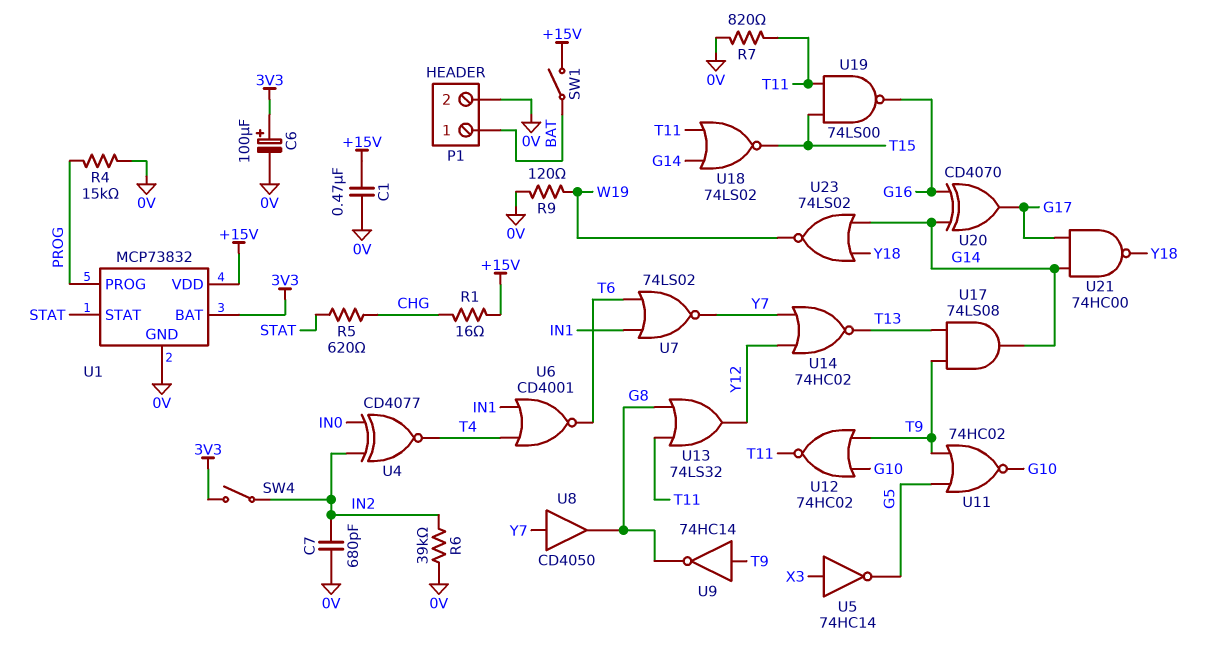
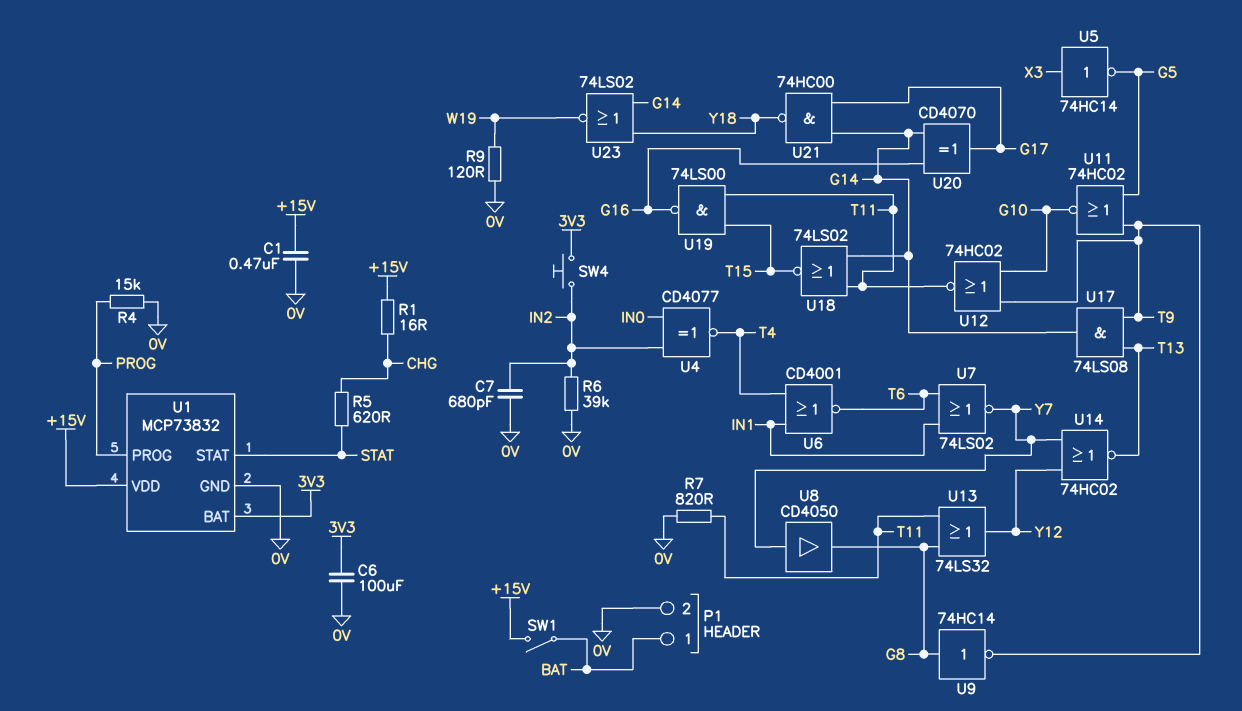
C6: 100uF (plus 3V3, minus 0V) -> 100uF (0V, 3V3)
SW4: switch (3V3, IN2) -> button (3V3, IN2)
U9: NOT 74HC14 (in T9, out G8) -> NOT 74HC14 (in G8, out T9)

